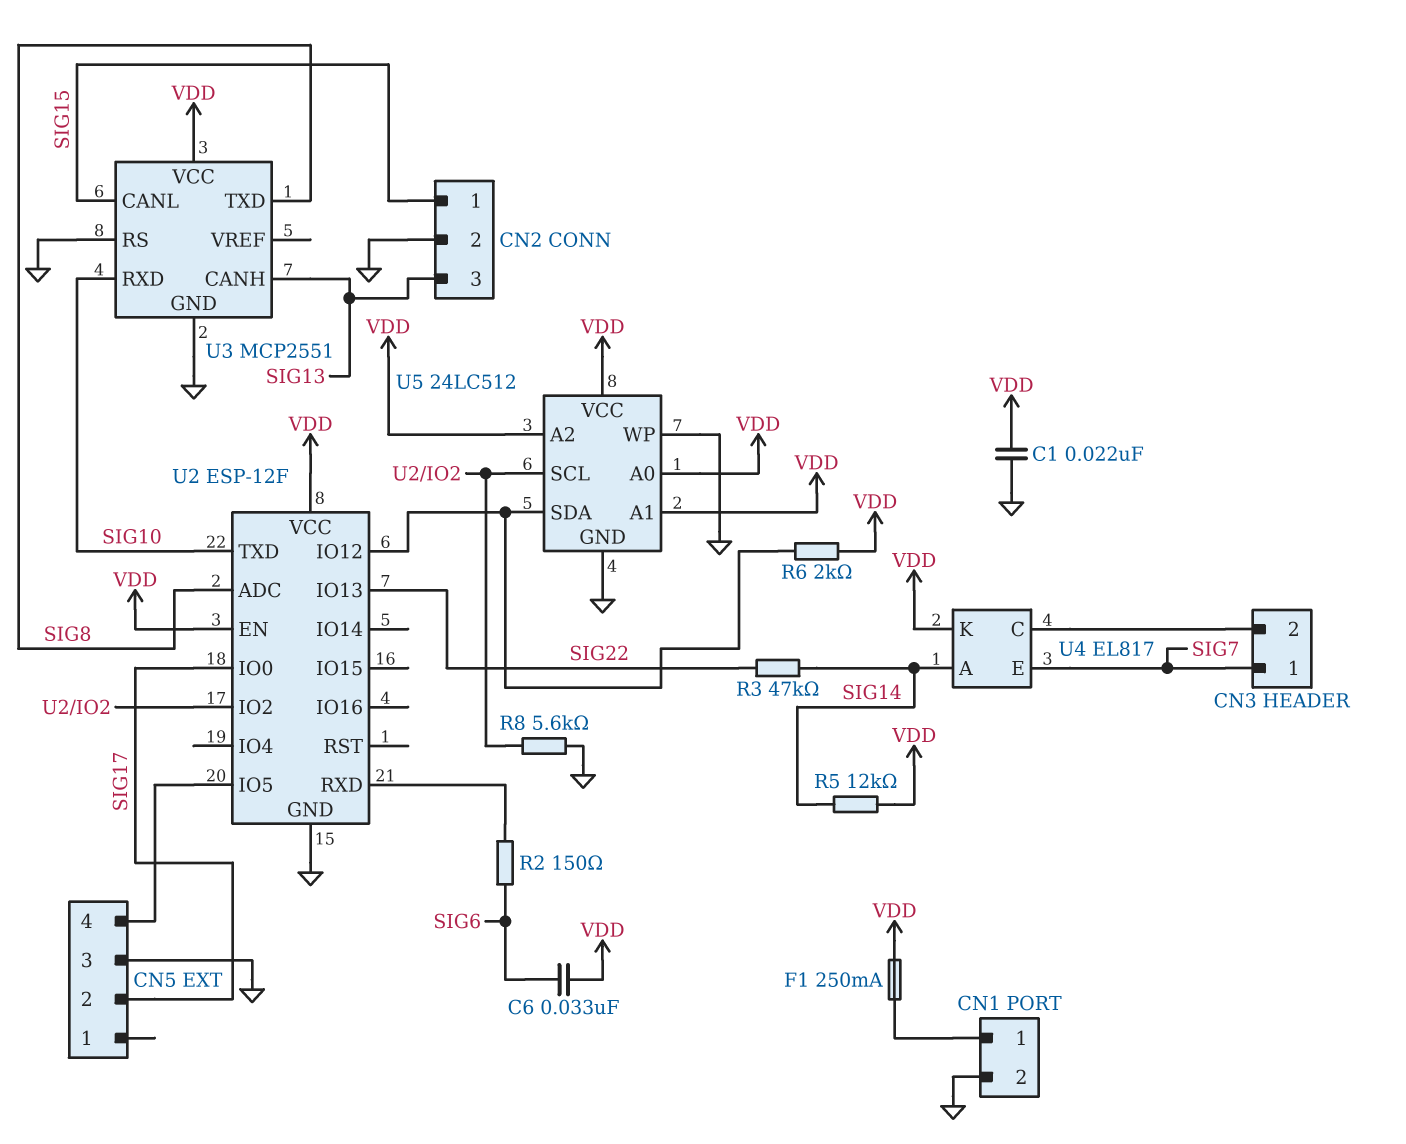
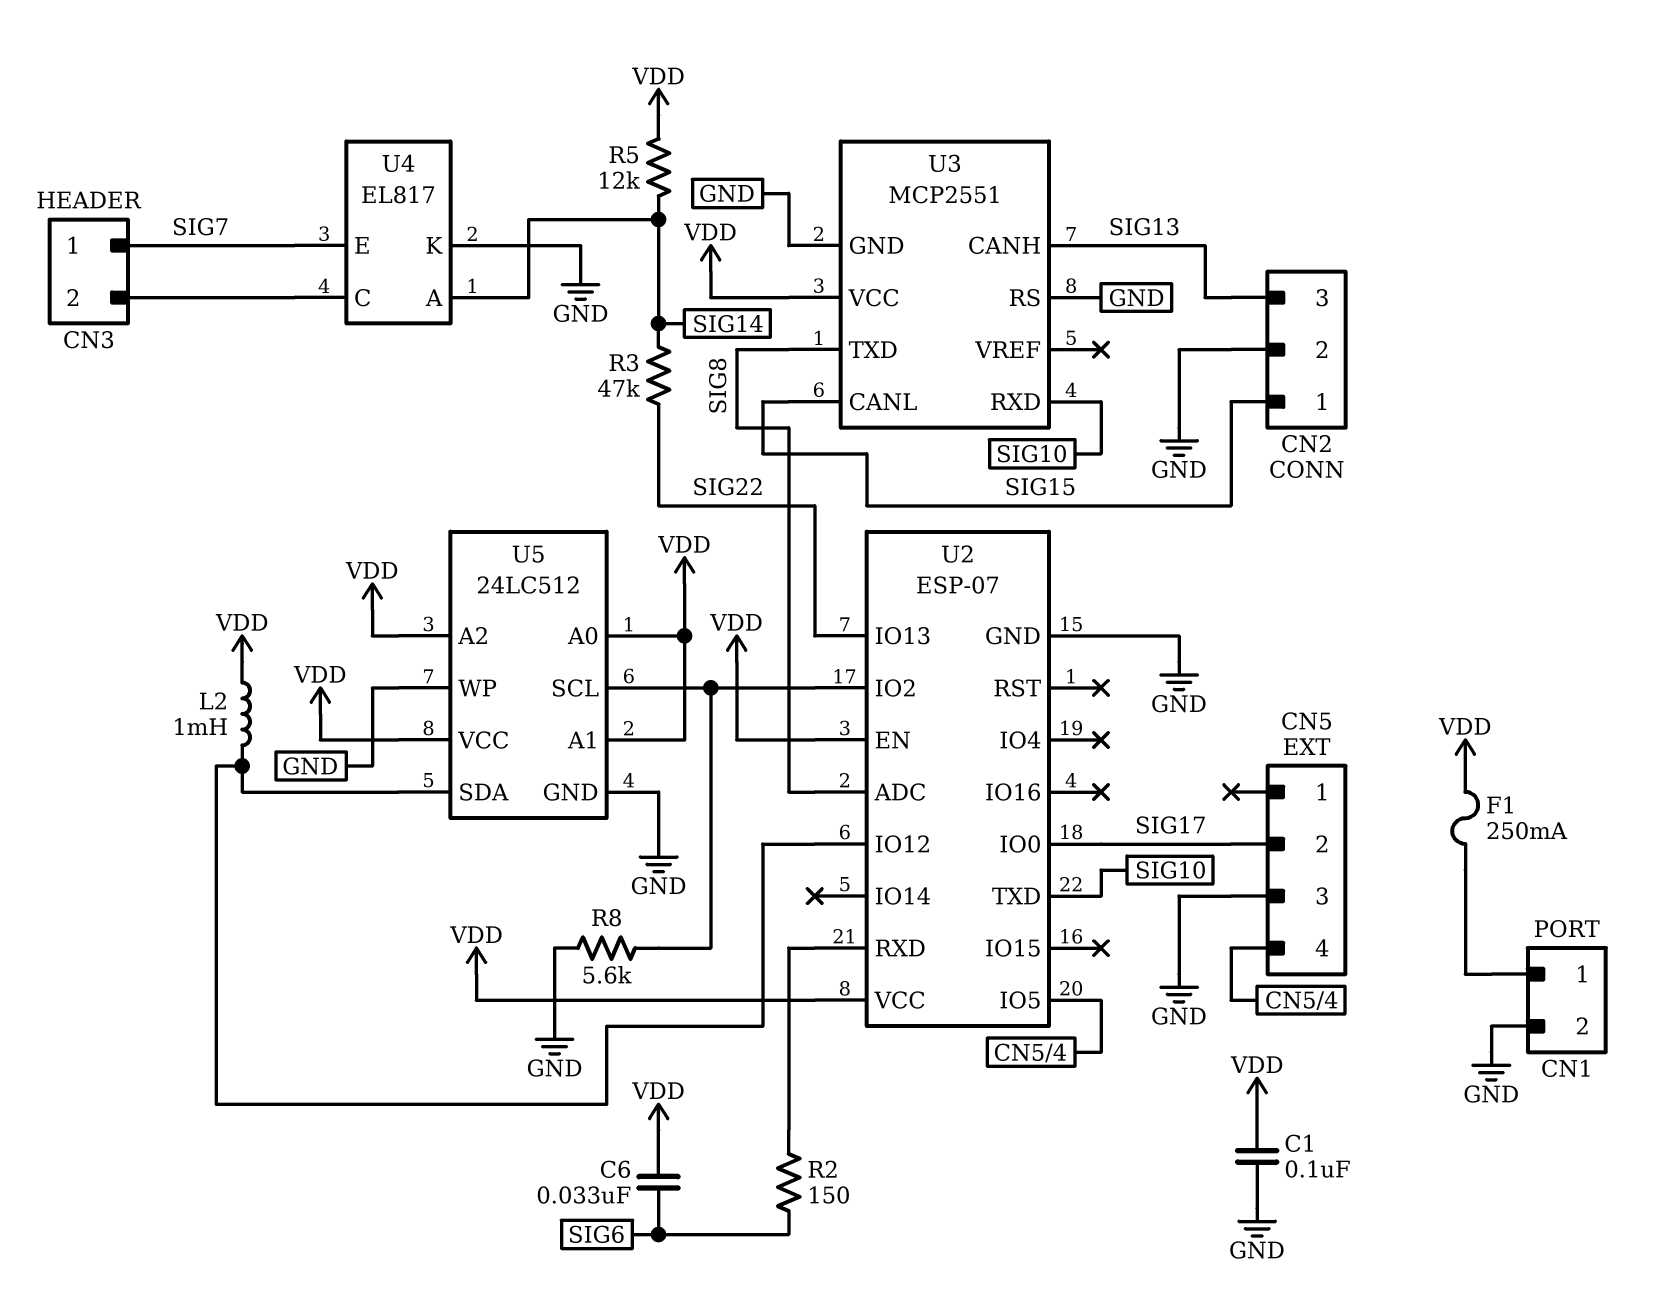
C1: 22nF (GND, VDD) -> 100nF (GND, VDD)
L2: none -> 1mH (U2/IO12, VDD)
R6: 2k (U2/IO12, VDD) -> none
U2: ESP-12F -> ESP-07
U4 pin K: VDD -> GND

